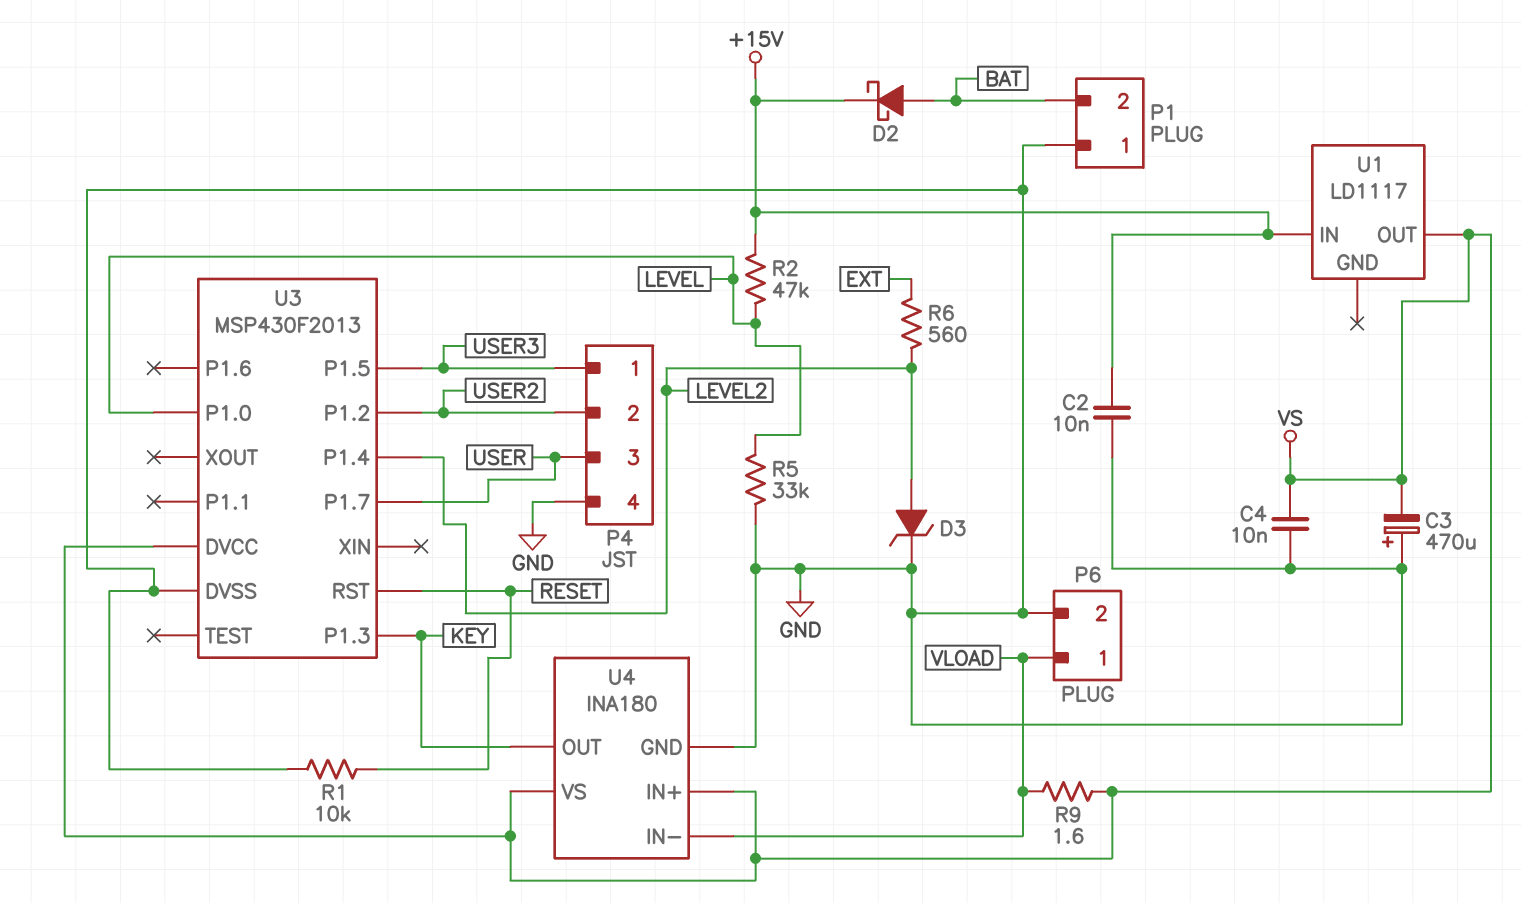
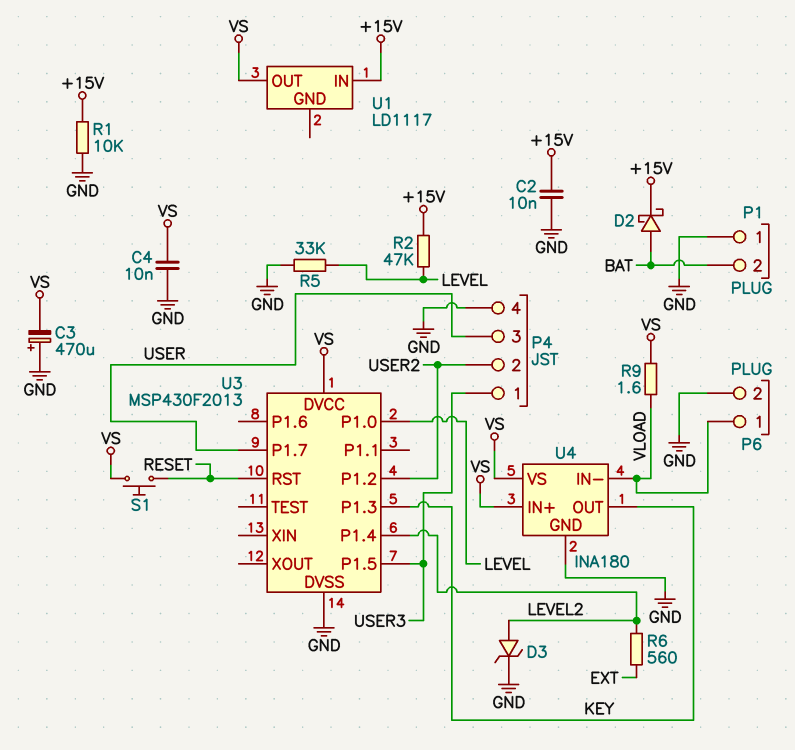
R1: 10k (GND, RESET) -> 10k (+15V, GND)
S1: none -> button (RESET, VS)

